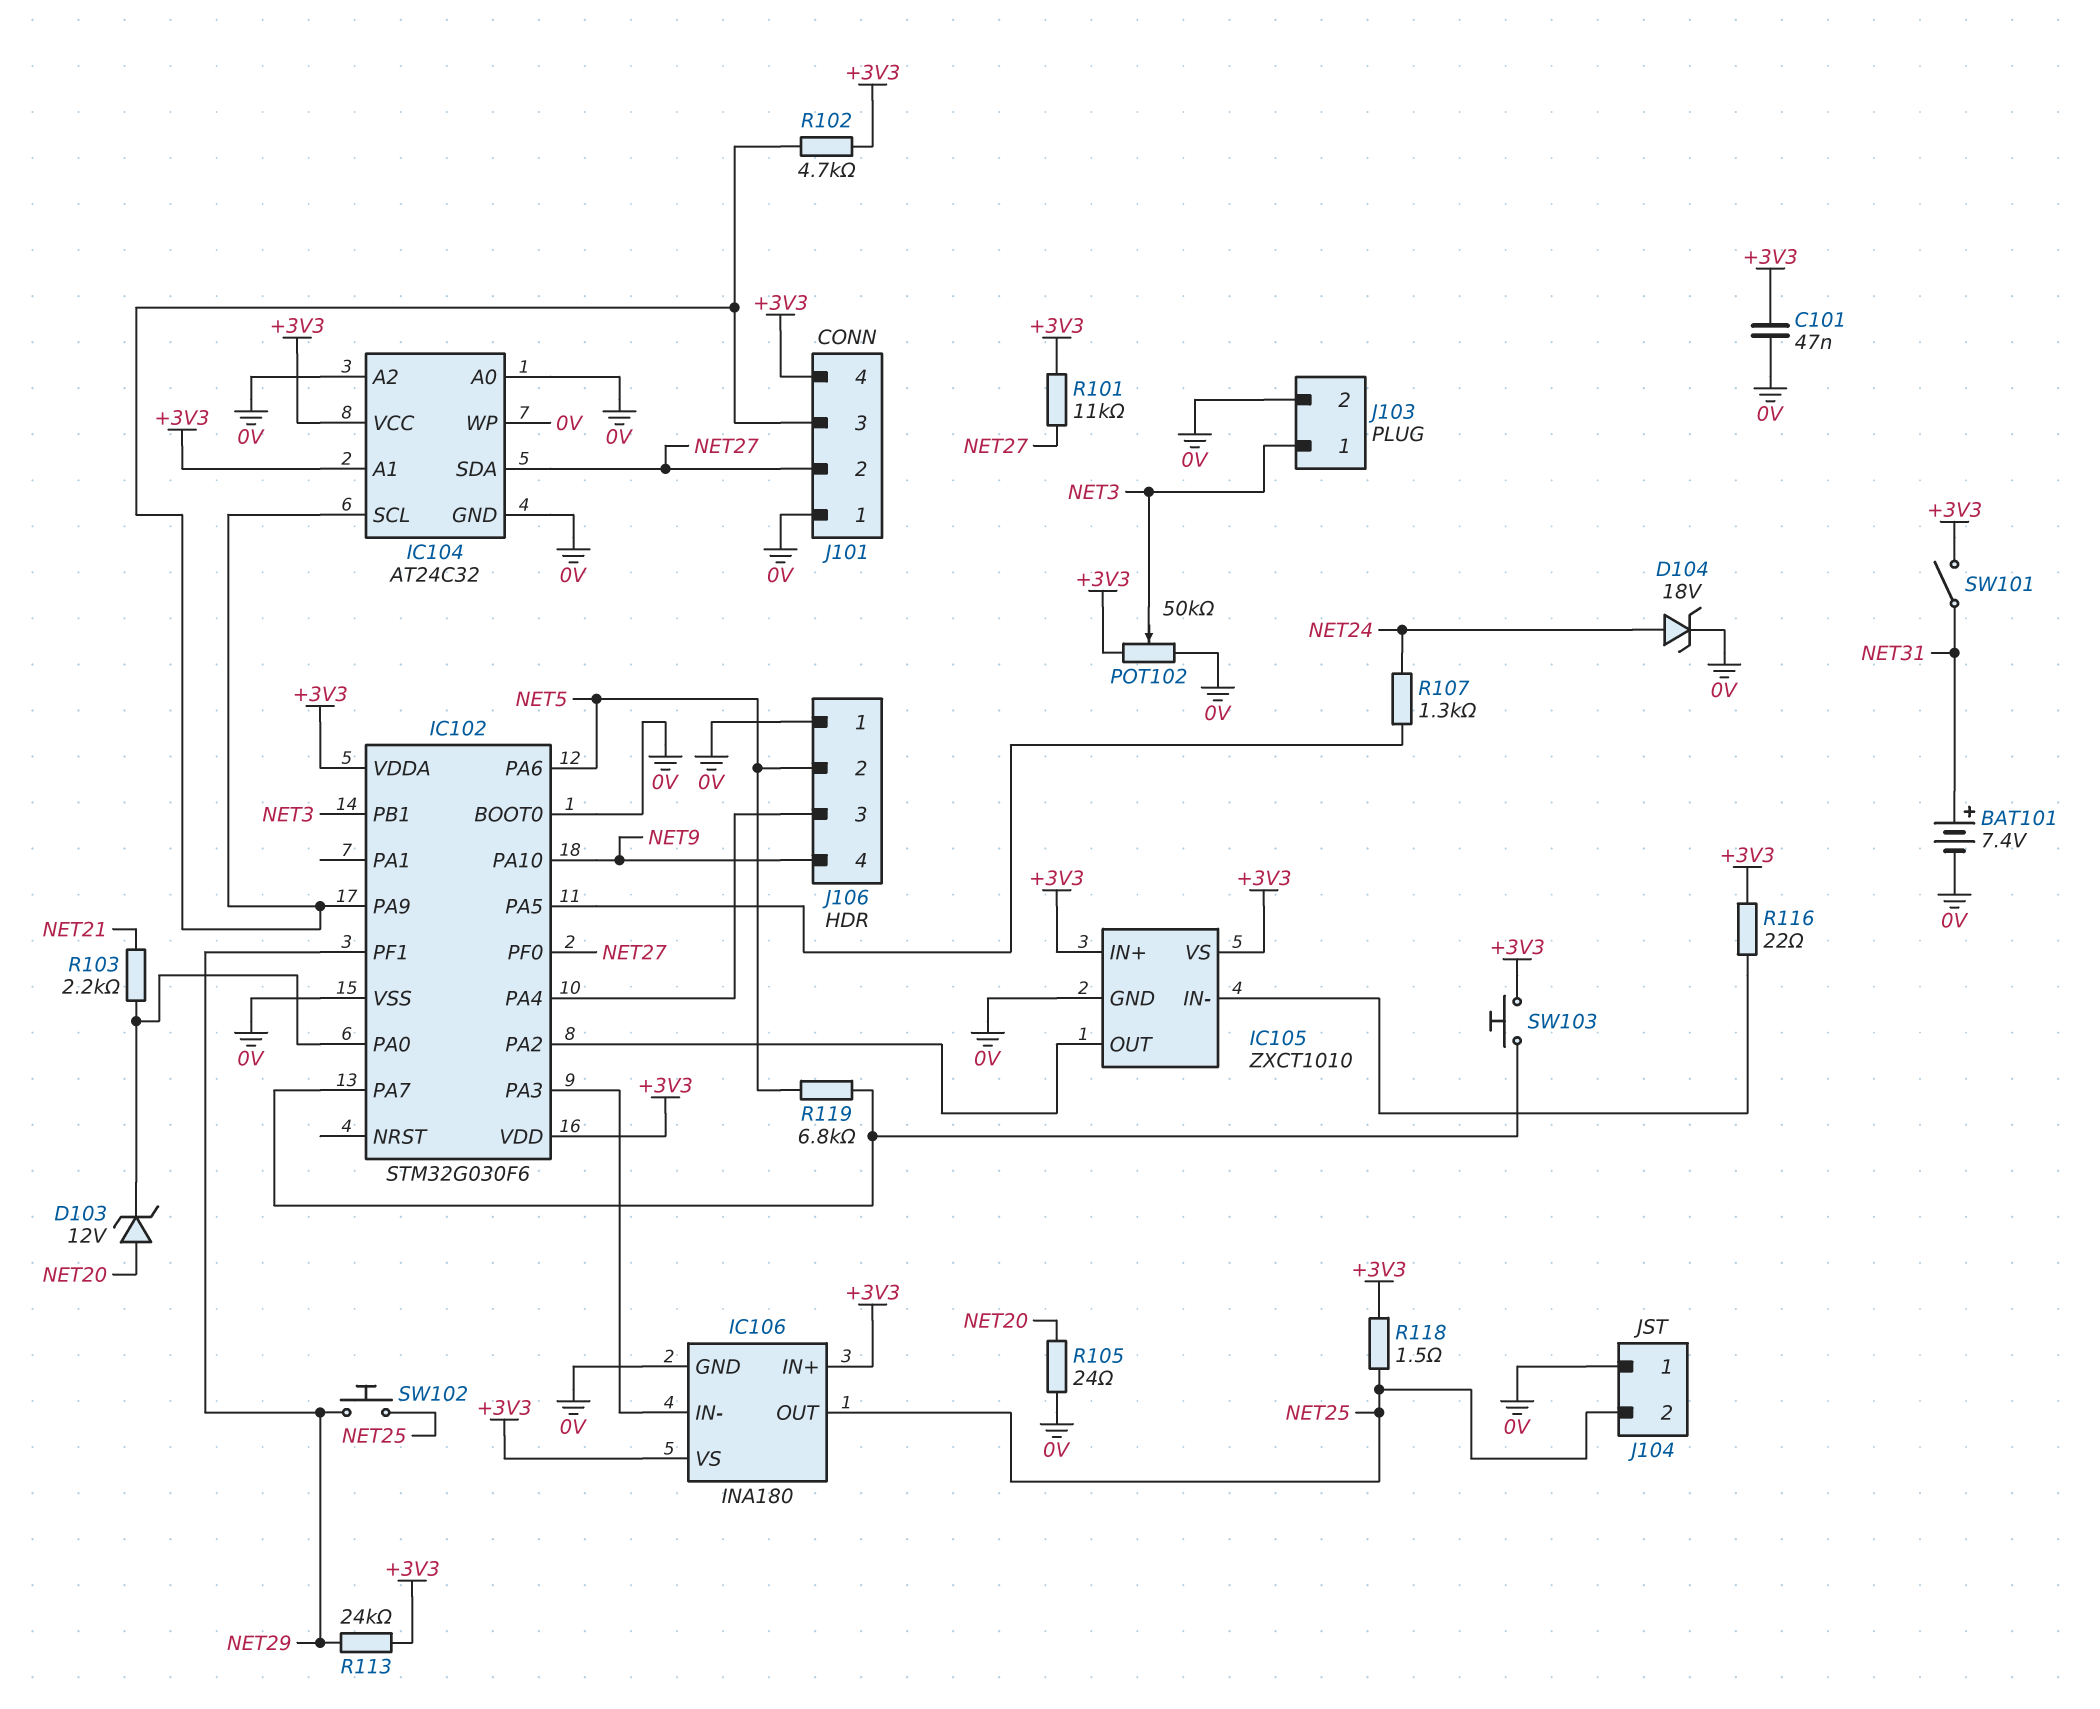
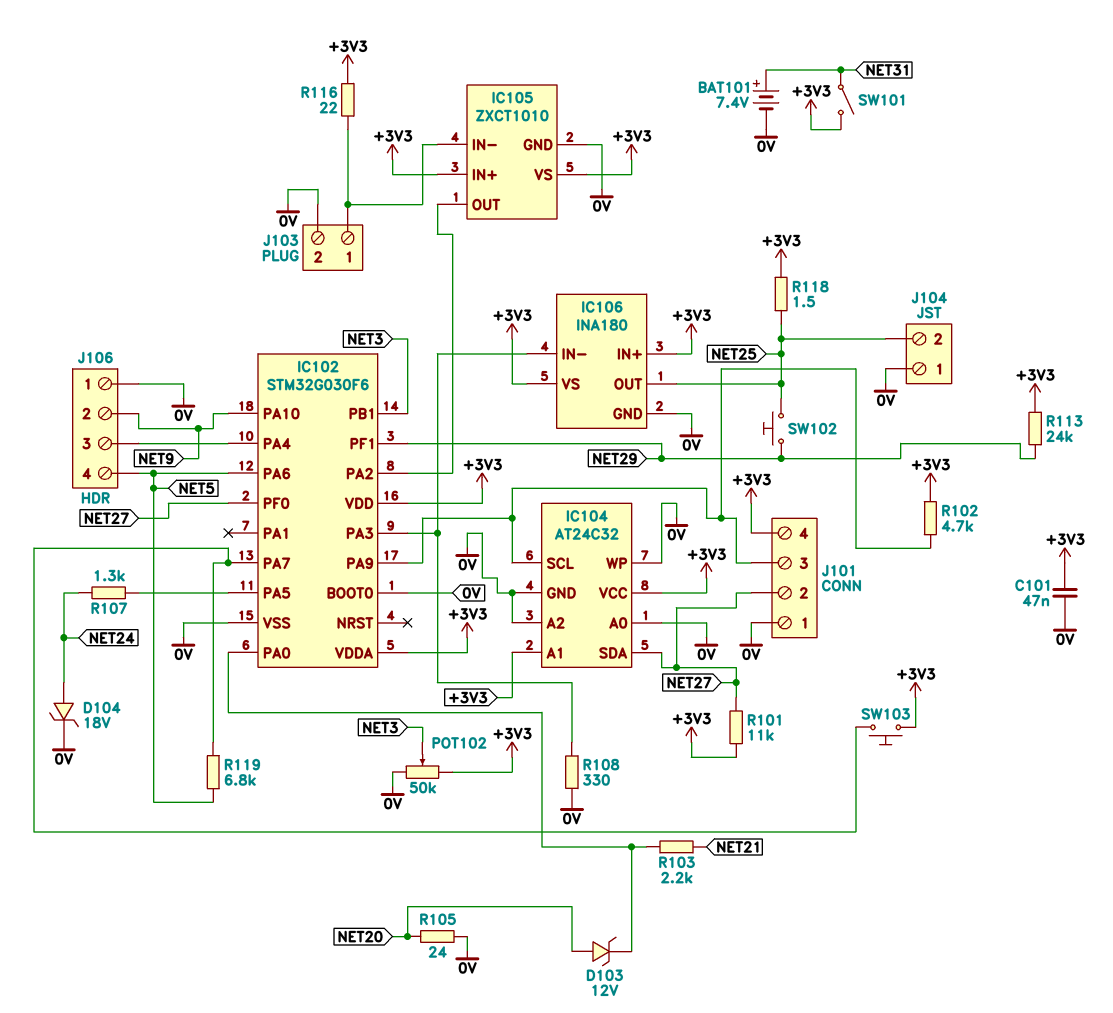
J103 pin 1: NET3 -> IC105/IN-
J106 pin 2: NET5 -> NET9
J106 pin 4: NET9 -> NET5
R108: none -> 330 (0V, IC102/PA3)

